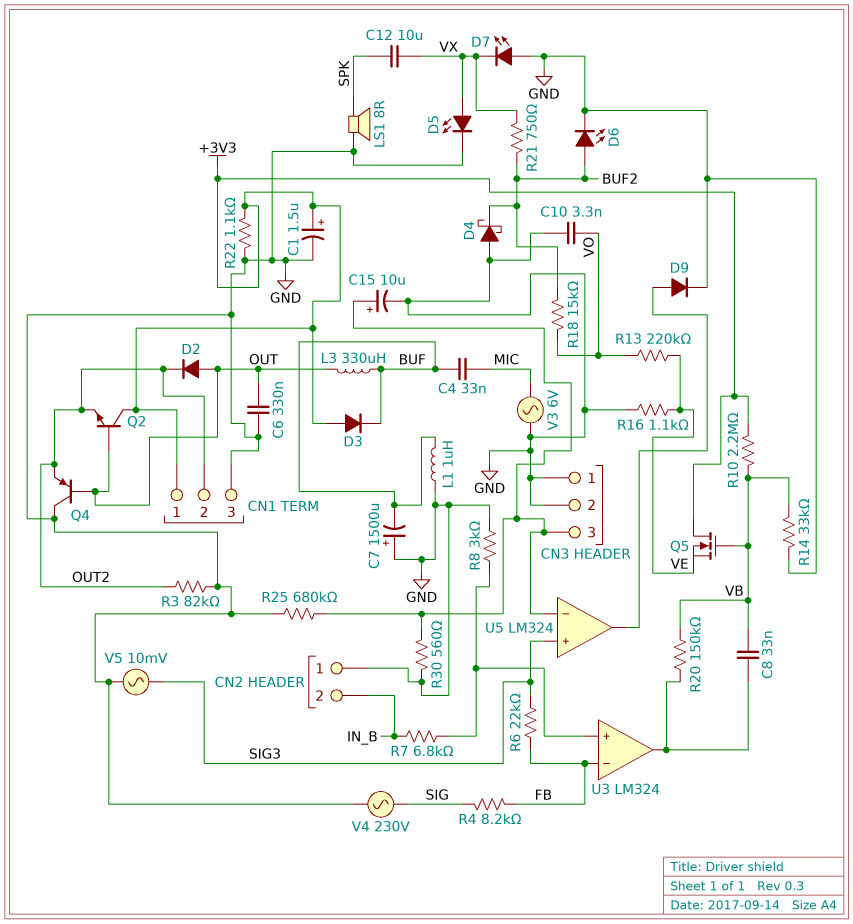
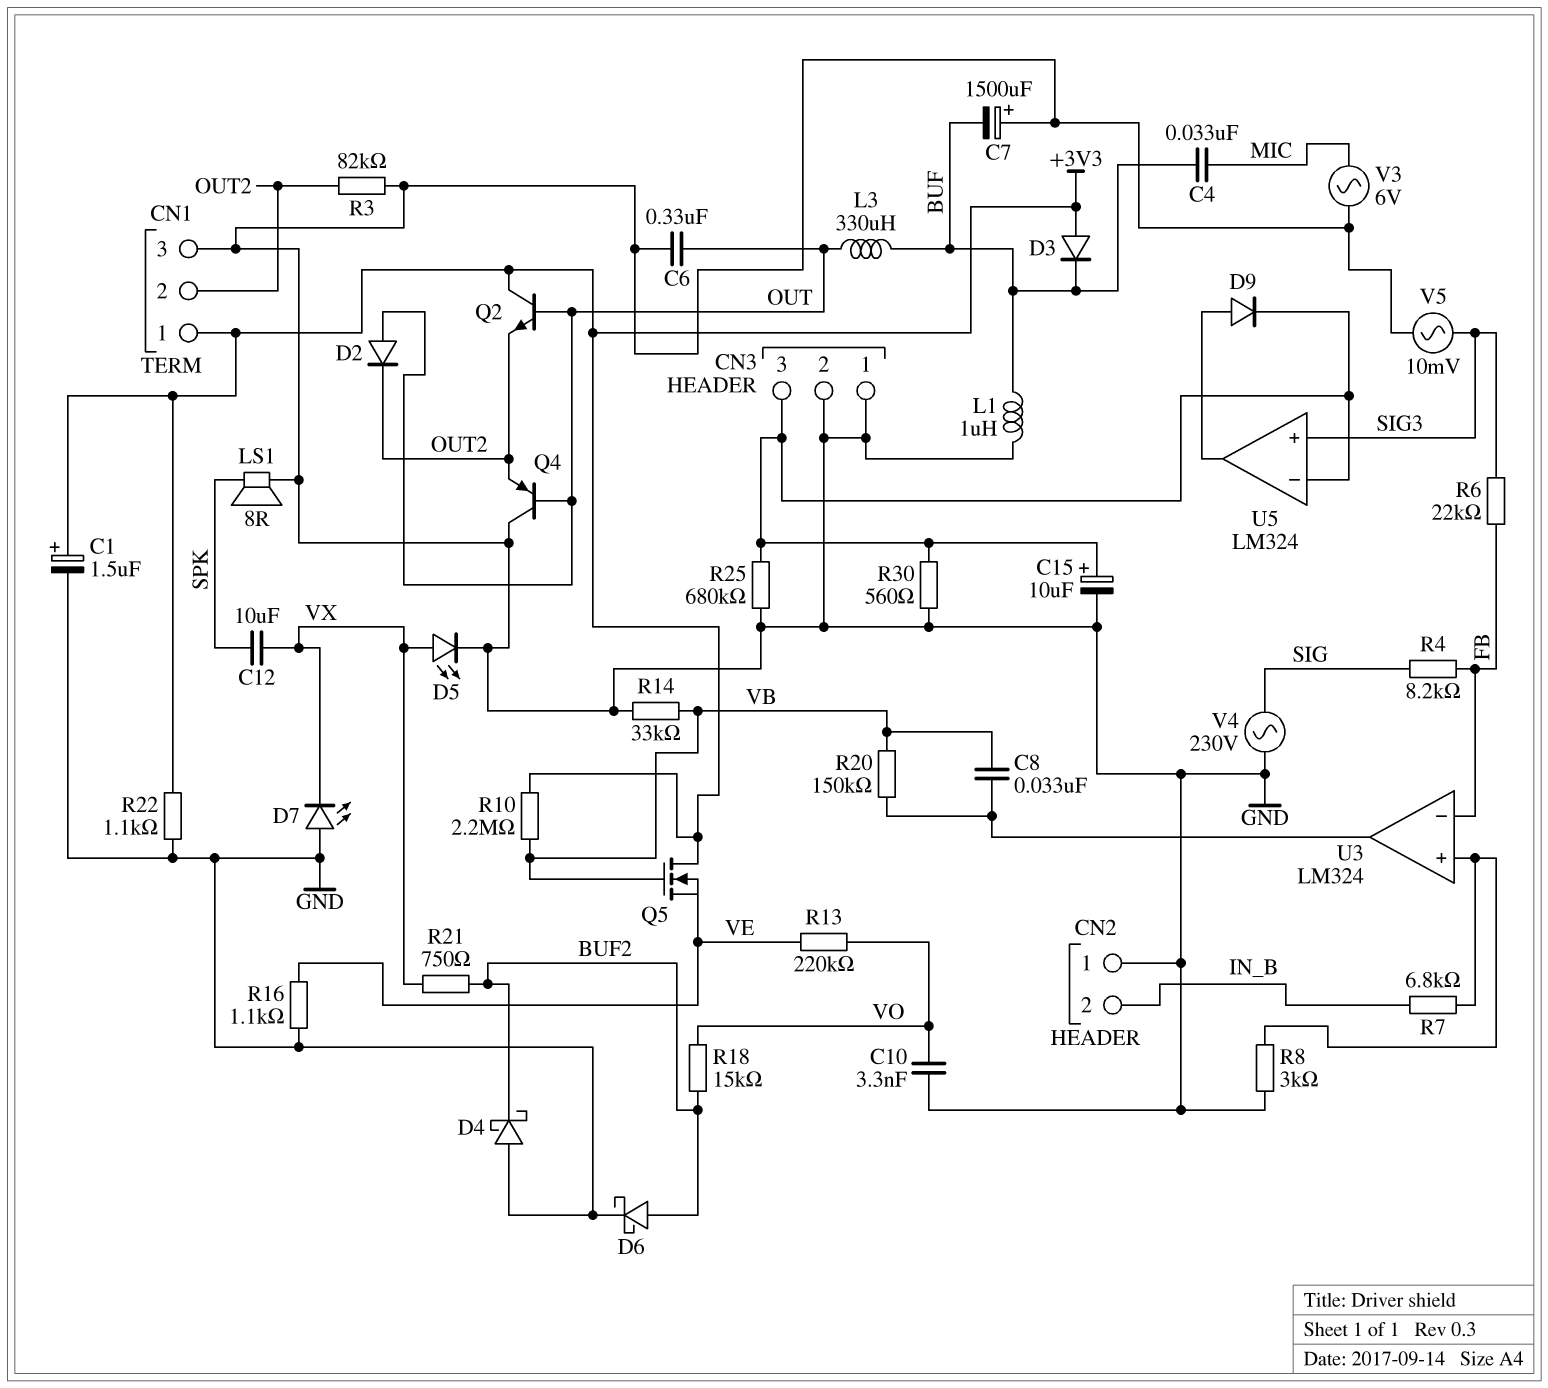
D6: LED (A BUF2, K GND) -> schottky (A BUF2, K GND)
D9: diode (A U5/out, K GND) -> diode (A U5/out, K CN3/3)

